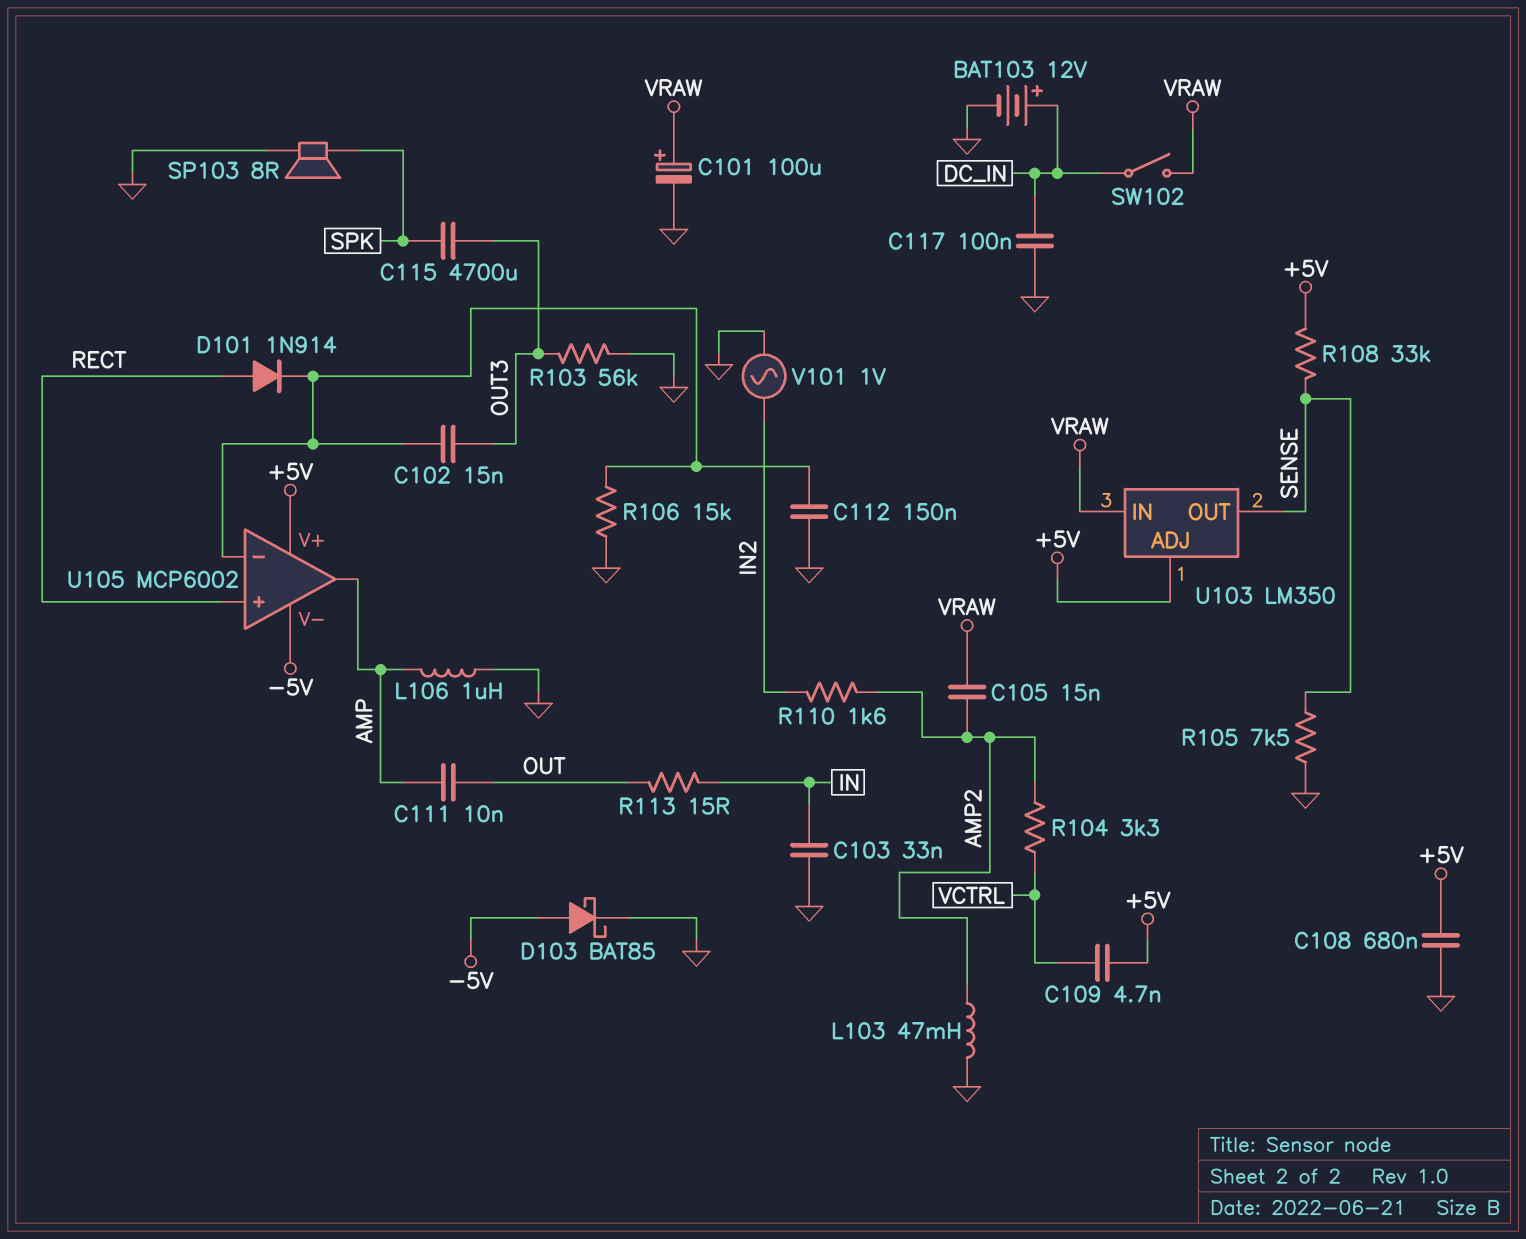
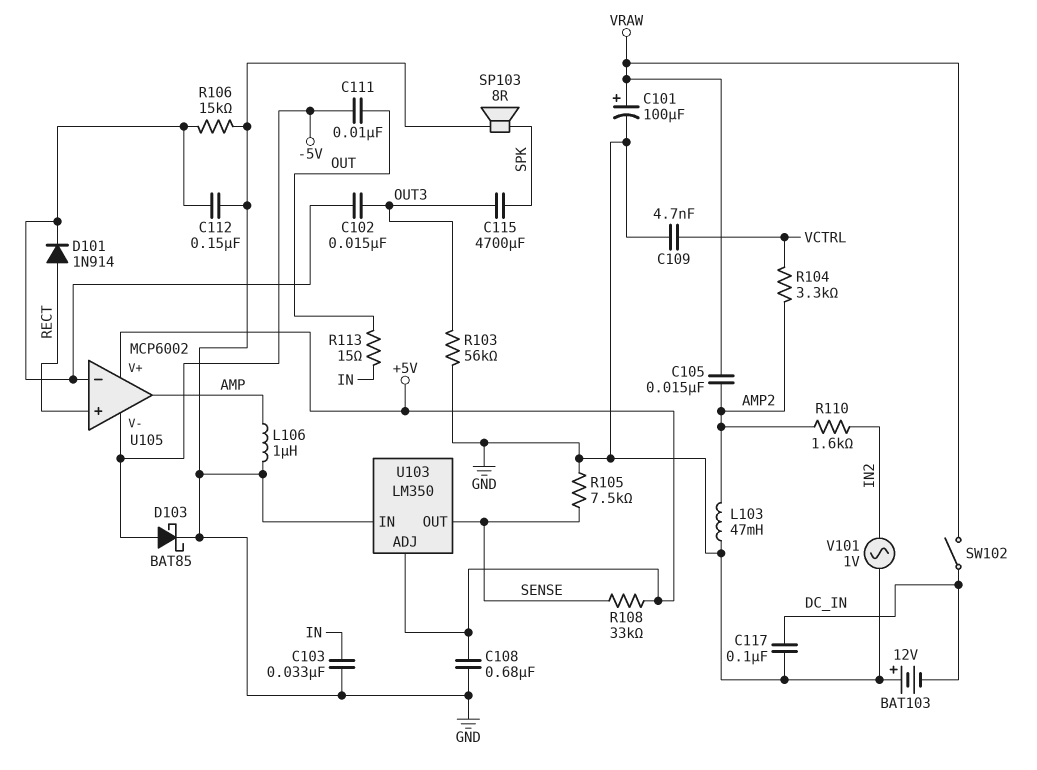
BAT103: 12V (plus DC_IN, minus GND) -> 12V (plus GND, minus DC_IN)
C109: 4.7nF (+5V, VCTRL) -> 4.7nF (GND, VCTRL)
C111: 10nF (AMP, OUT) -> 10nF (-5V, OUT)
U103 pin IN: VRAW -> GND

